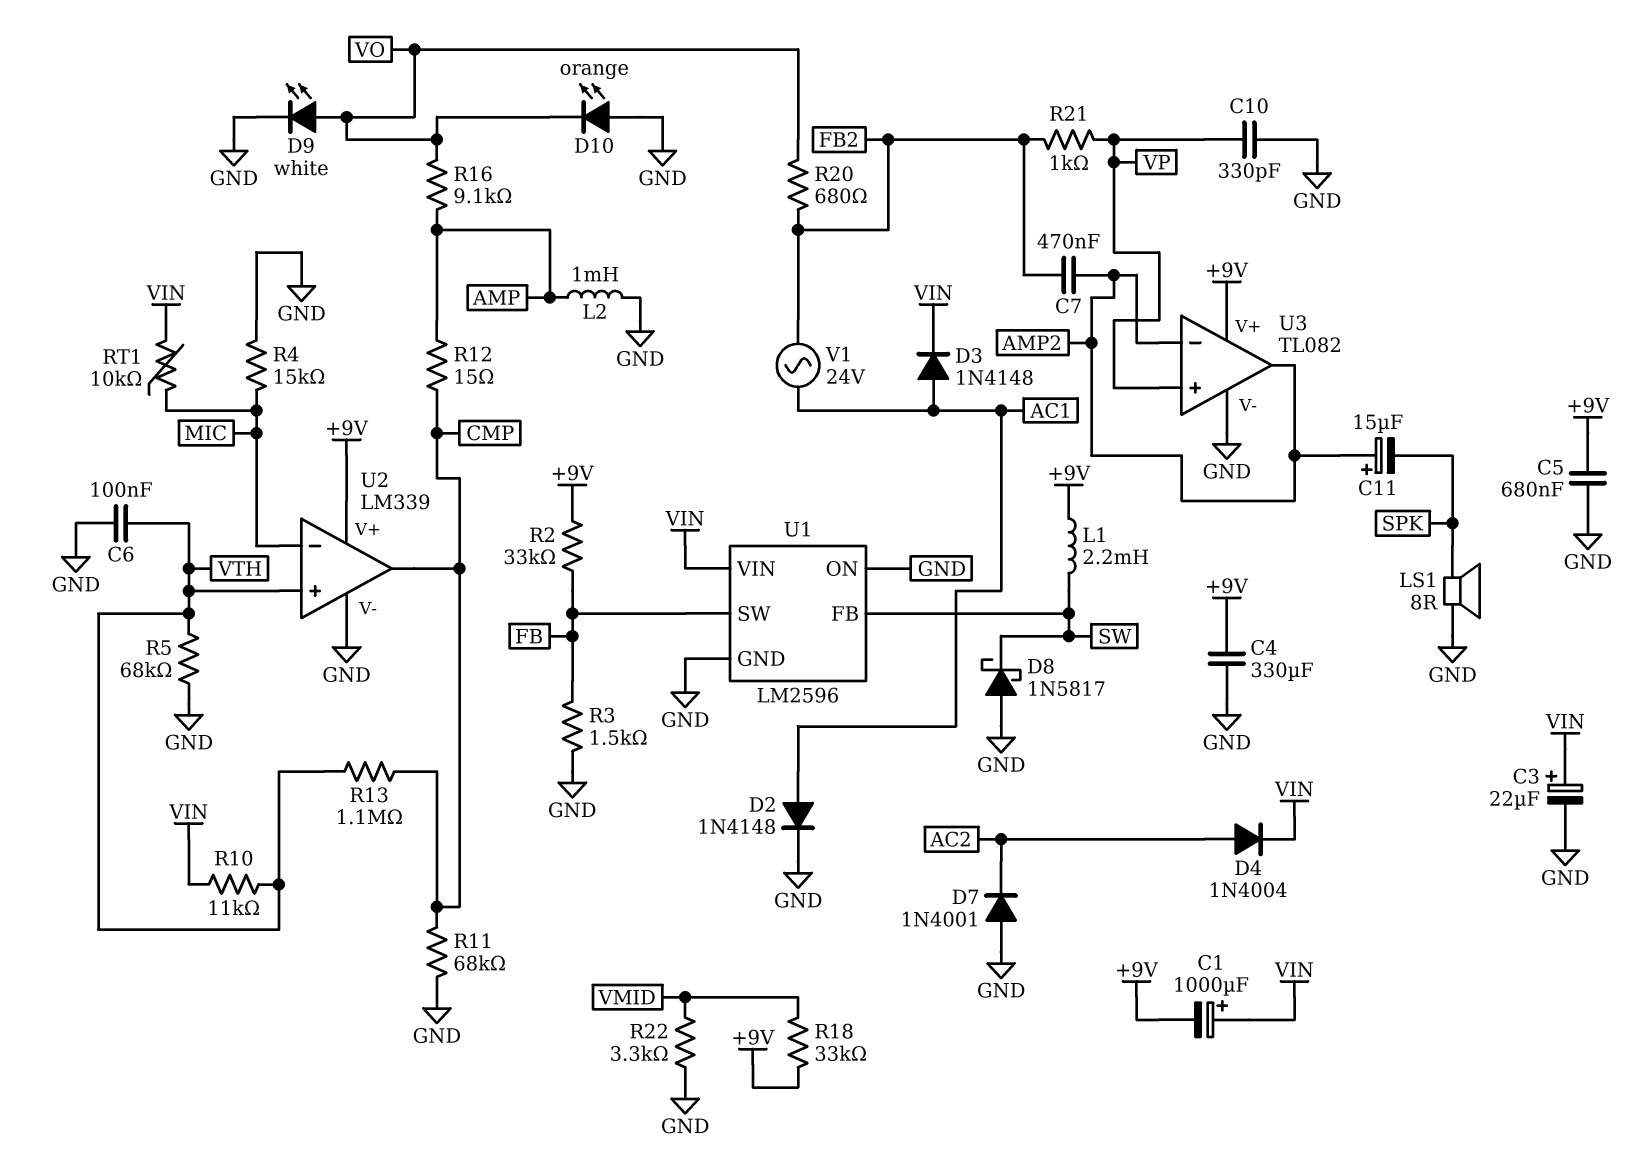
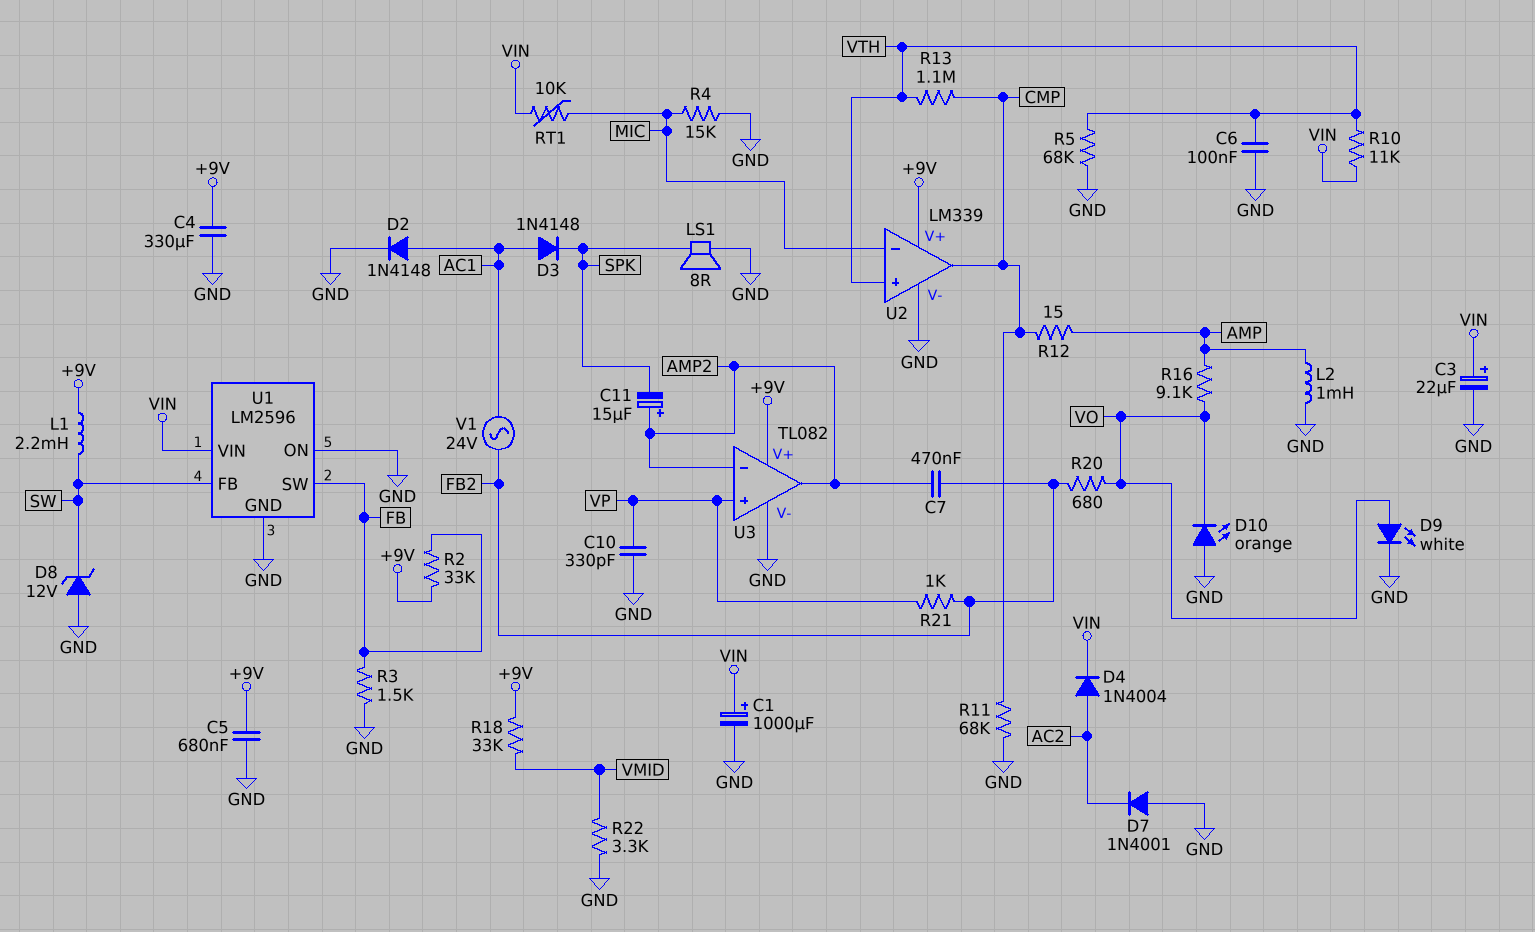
C1: 1000uF (plus VIN, minus +9V) -> 1000uF (plus VIN, minus GND)
D3: diode 1N4148 (A AC1, K VIN) -> diode 1N4148 (A AC1, K SPK)
D8: schottky 1N5817 (A GND, K SW) -> zener 12V (A GND, K SW)

